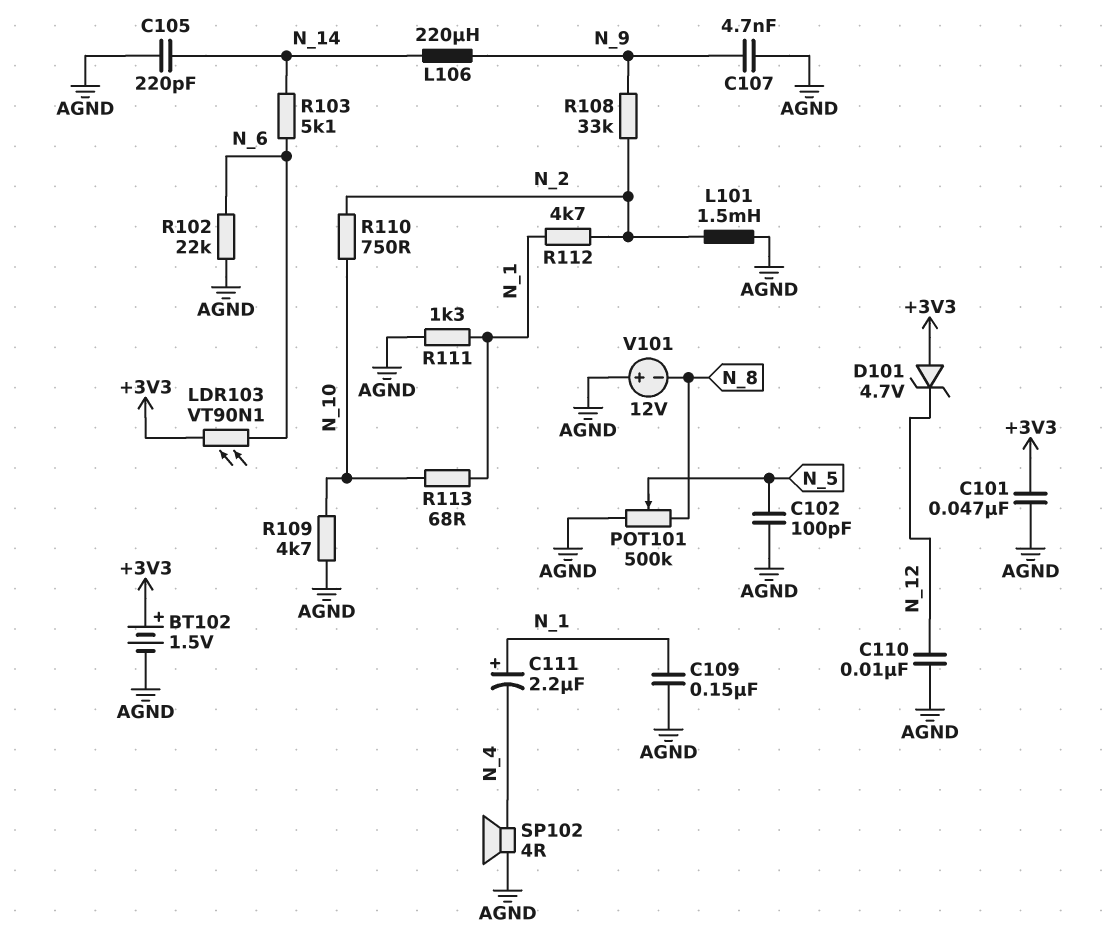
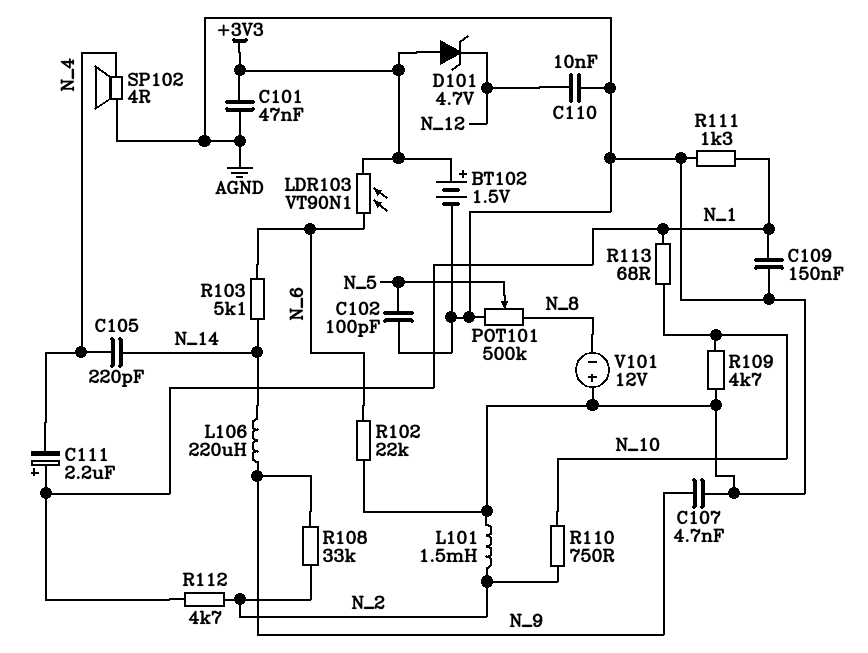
C105: 220pF (AGND, N_14) -> 220pF (N_4, N_14)

